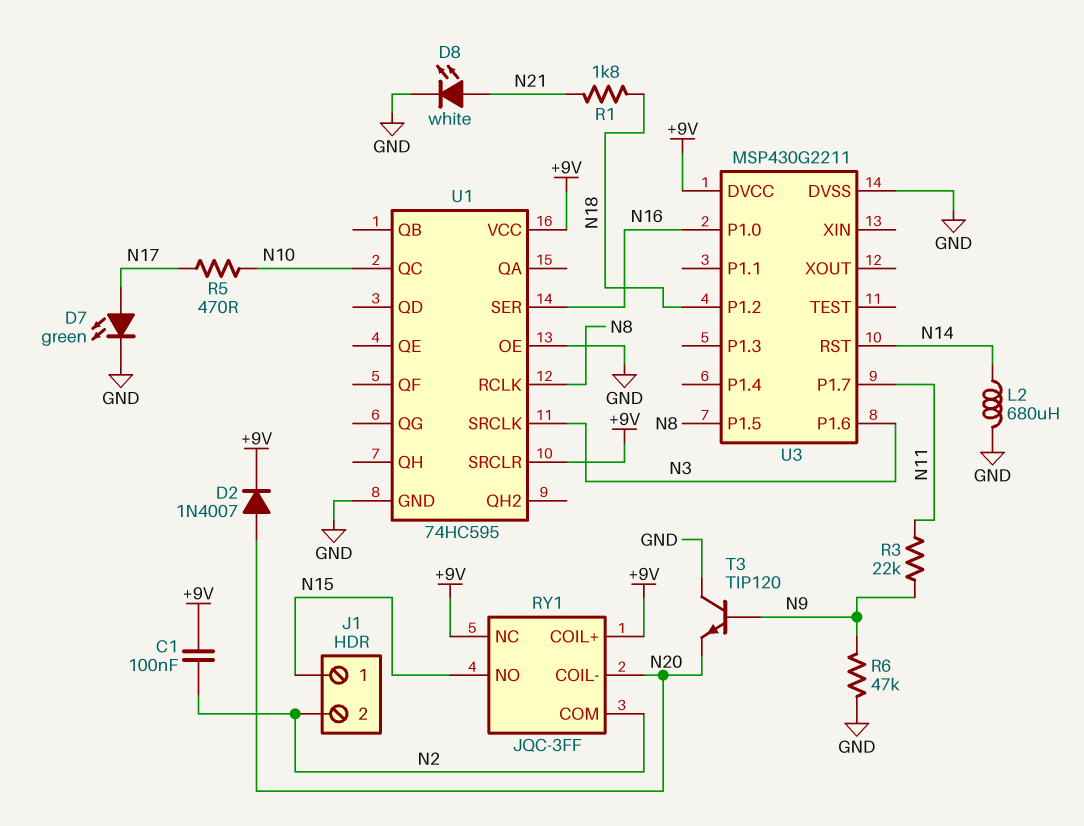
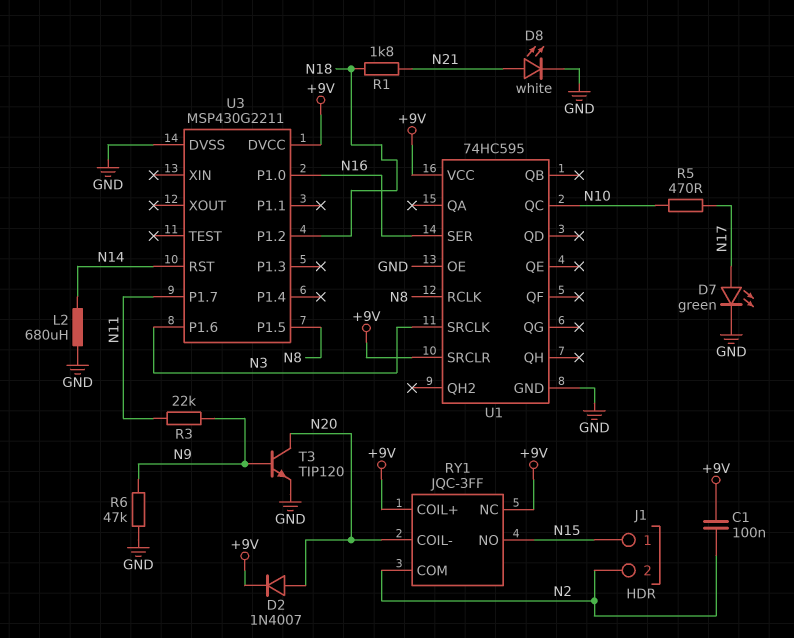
T3: NPN TIP120 (B N9, C GND, E N20) -> NPN TIP120 (B N9, C N20, E GND)

